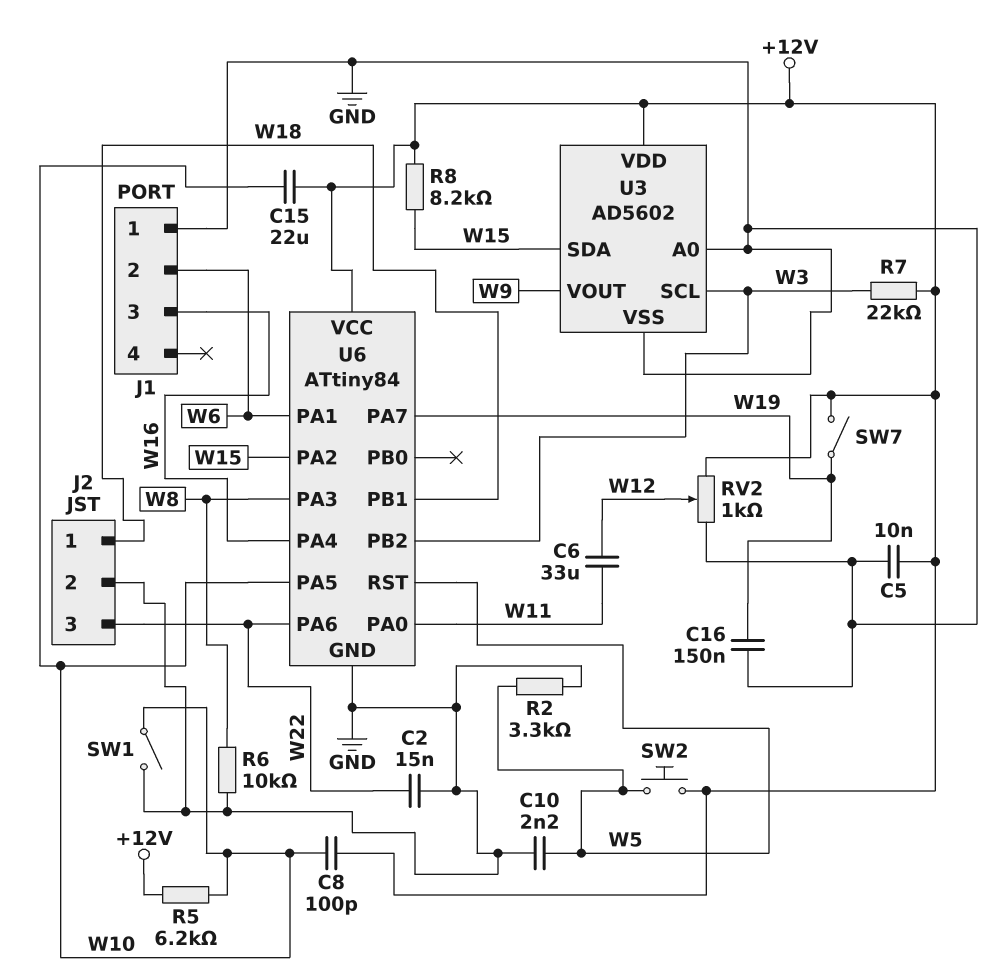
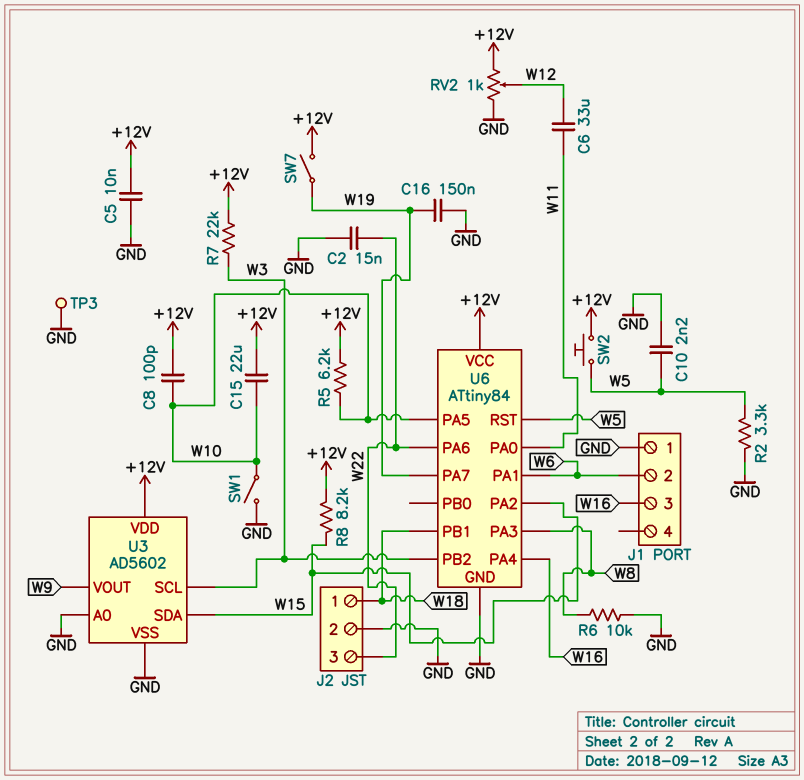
TP3: none -> test point (GND)

